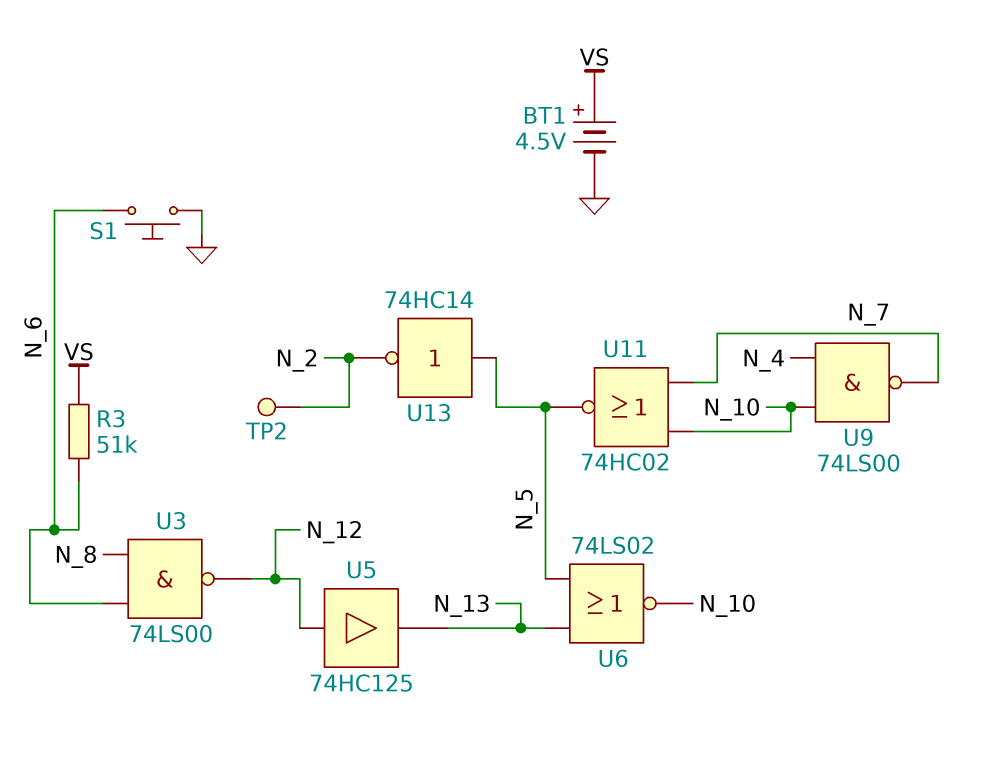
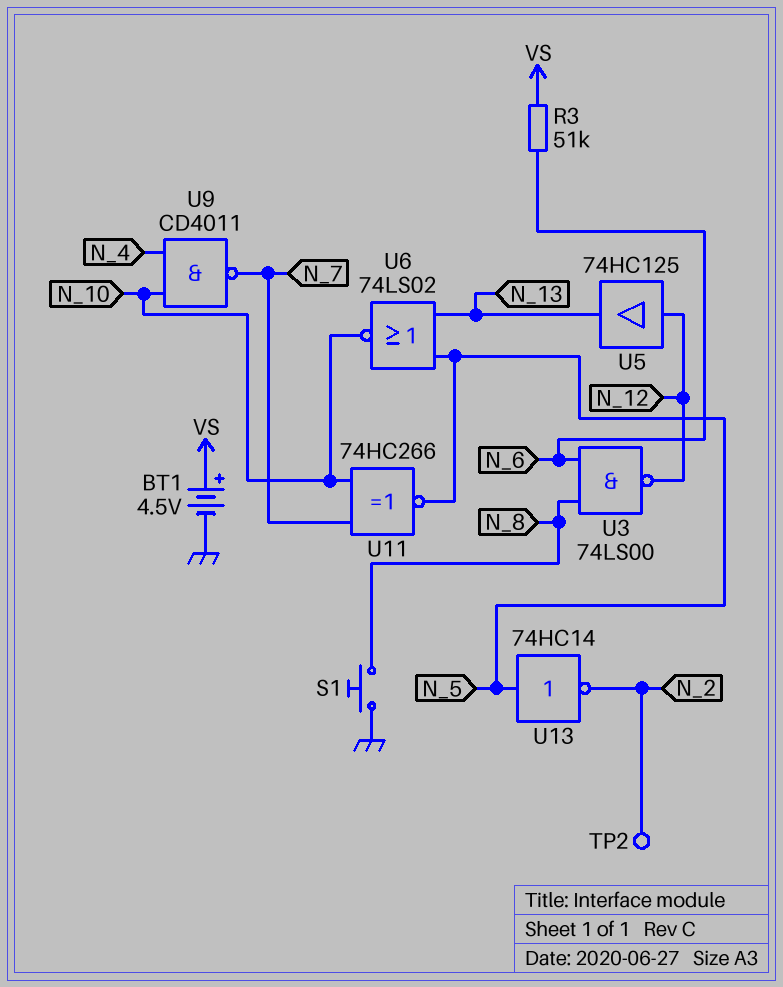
S1: button (GND, N_6) -> button (GND, N_8)
U9: NAND 74LS00 (in N_4, in N_10, out N_7) -> NAND CD4011 (in N_4, in N_10, out N_7)
U11: NOR 74HC02 (in N_7, in N_10, out N_5) -> XNOR 74HC266 (in N_7, in N_10, out N_5)

